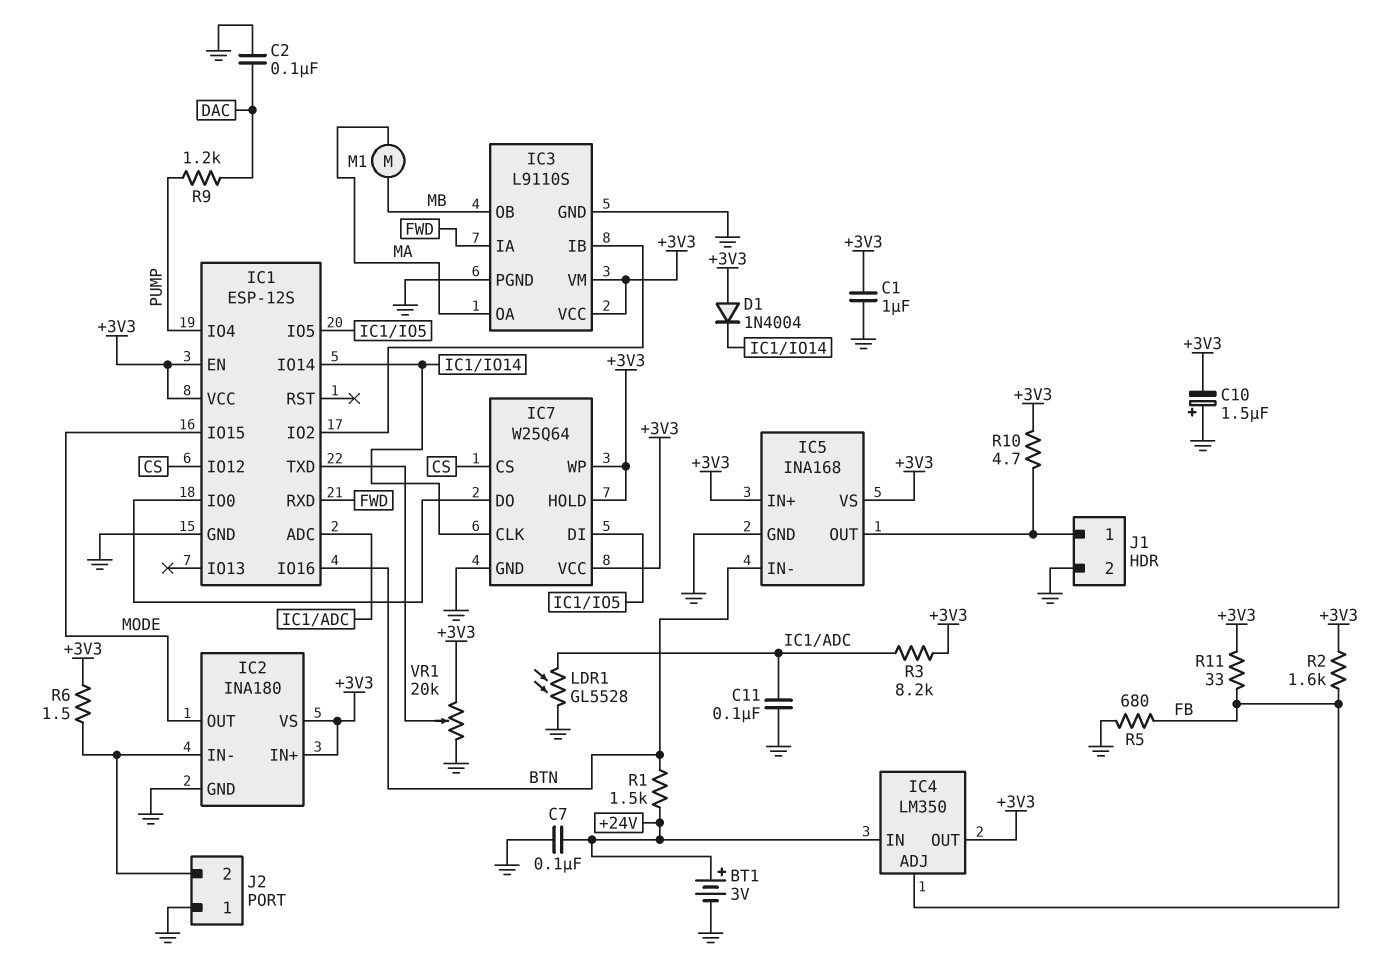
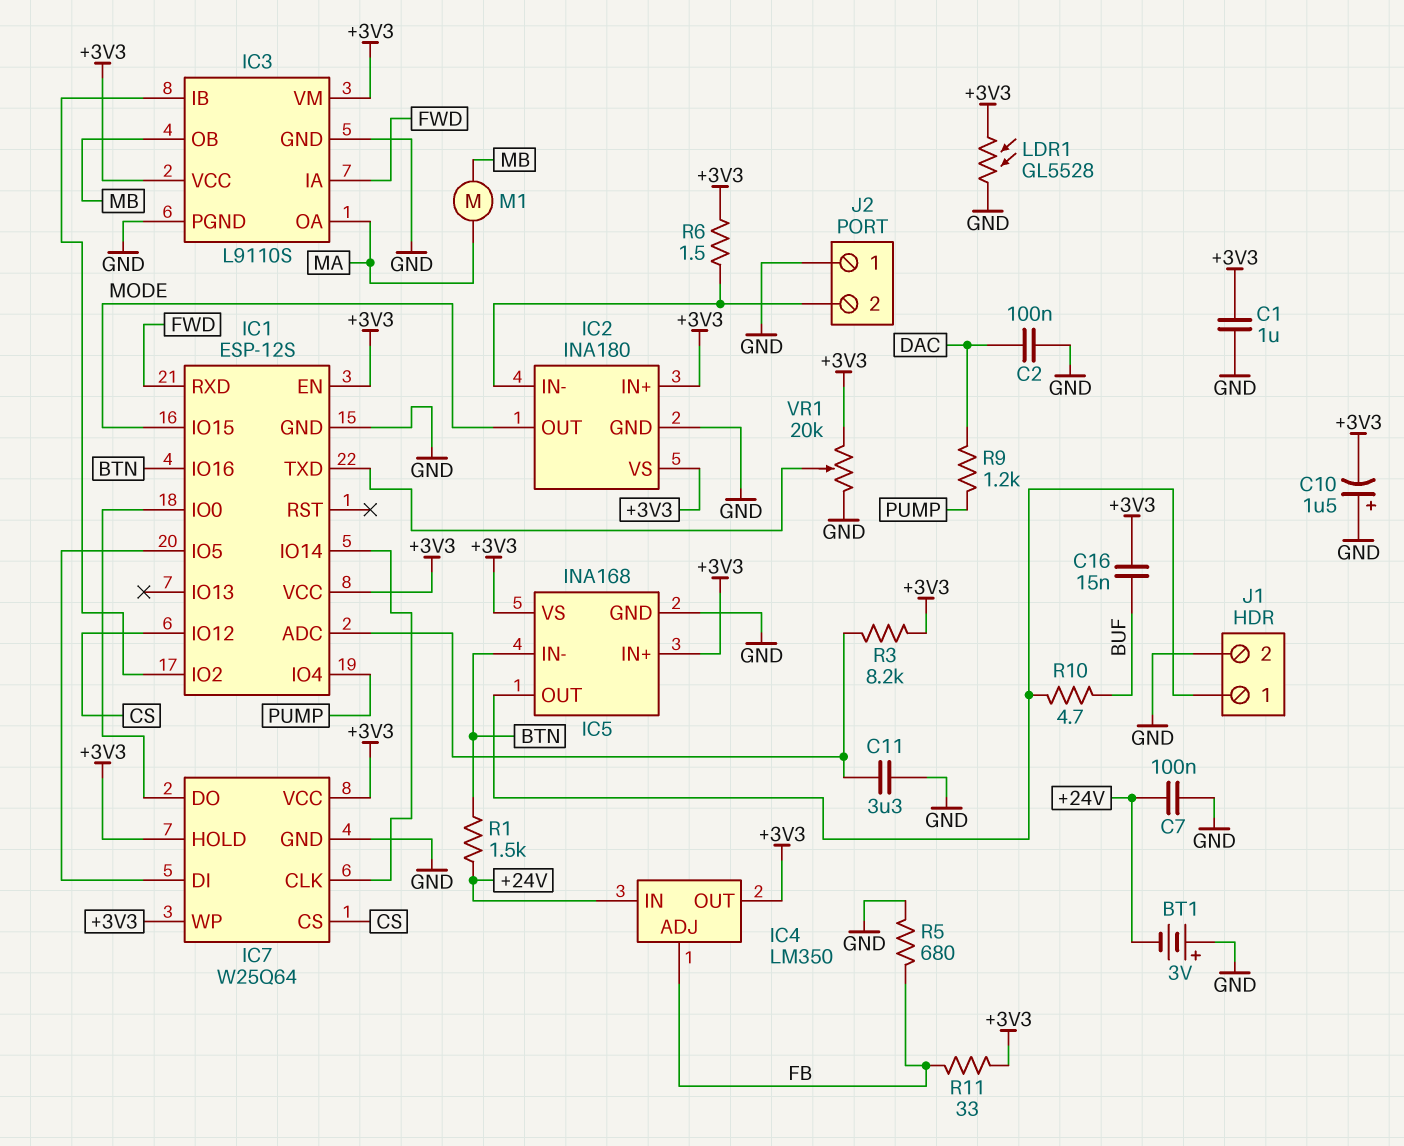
BT1: 3V (plus +24V, minus GND) -> 3V (plus GND, minus +24V)
C11: 100nF (GND, IC1/ADC) -> 3.3uF (GND, IC1/ADC)
C16: none -> 15nF (+3V3, BUF)
D1: diode 1N4004 (A +3V3, K IC1/IO14) -> none
LDR1: GL5528 (GND, IC1/ADC) -> GL5528 (+3V3, GND)
R2: 1.6k (+3V3, FB) -> none
R10: 4.7 (+3V3, IC5/OUT) -> 4.7 (BUF, IC5/OUT)

